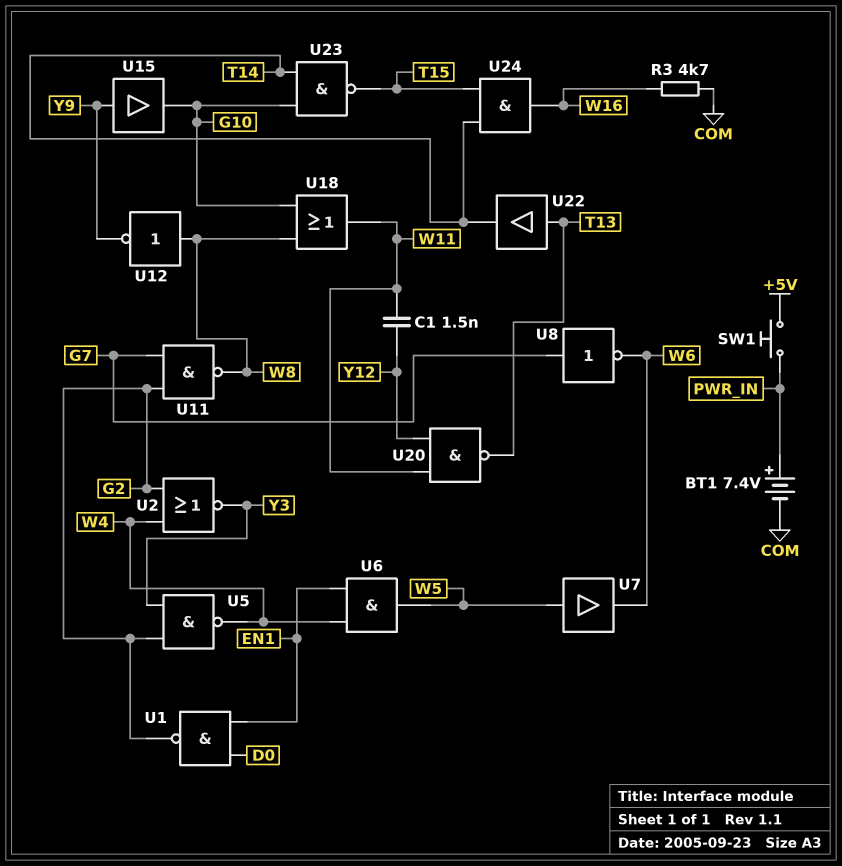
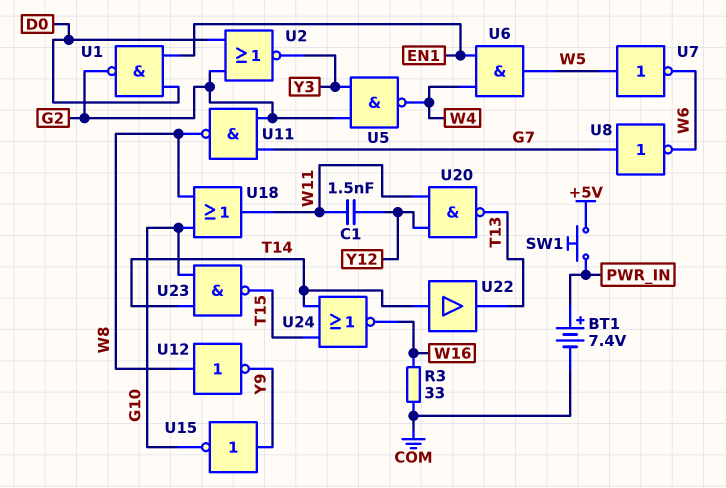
R3: 4.7k (COM, W16) -> 33 (COM, W16)
U2: NOR (in G2, in W4, out Y3) -> NOR (in D0, in G2, out Y3)
U7: buffer (in W5, out W6) -> NOT (in W5, out W6)
U15: buffer (in Y9, out G10) -> NOT (in Y9, out G10)
U22: buffer (in T13, out T14) -> buffer (in T14, out T13)
U24: AND (in T14, in T15, out W16) -> NOR (in T14, in T15, out W16)

